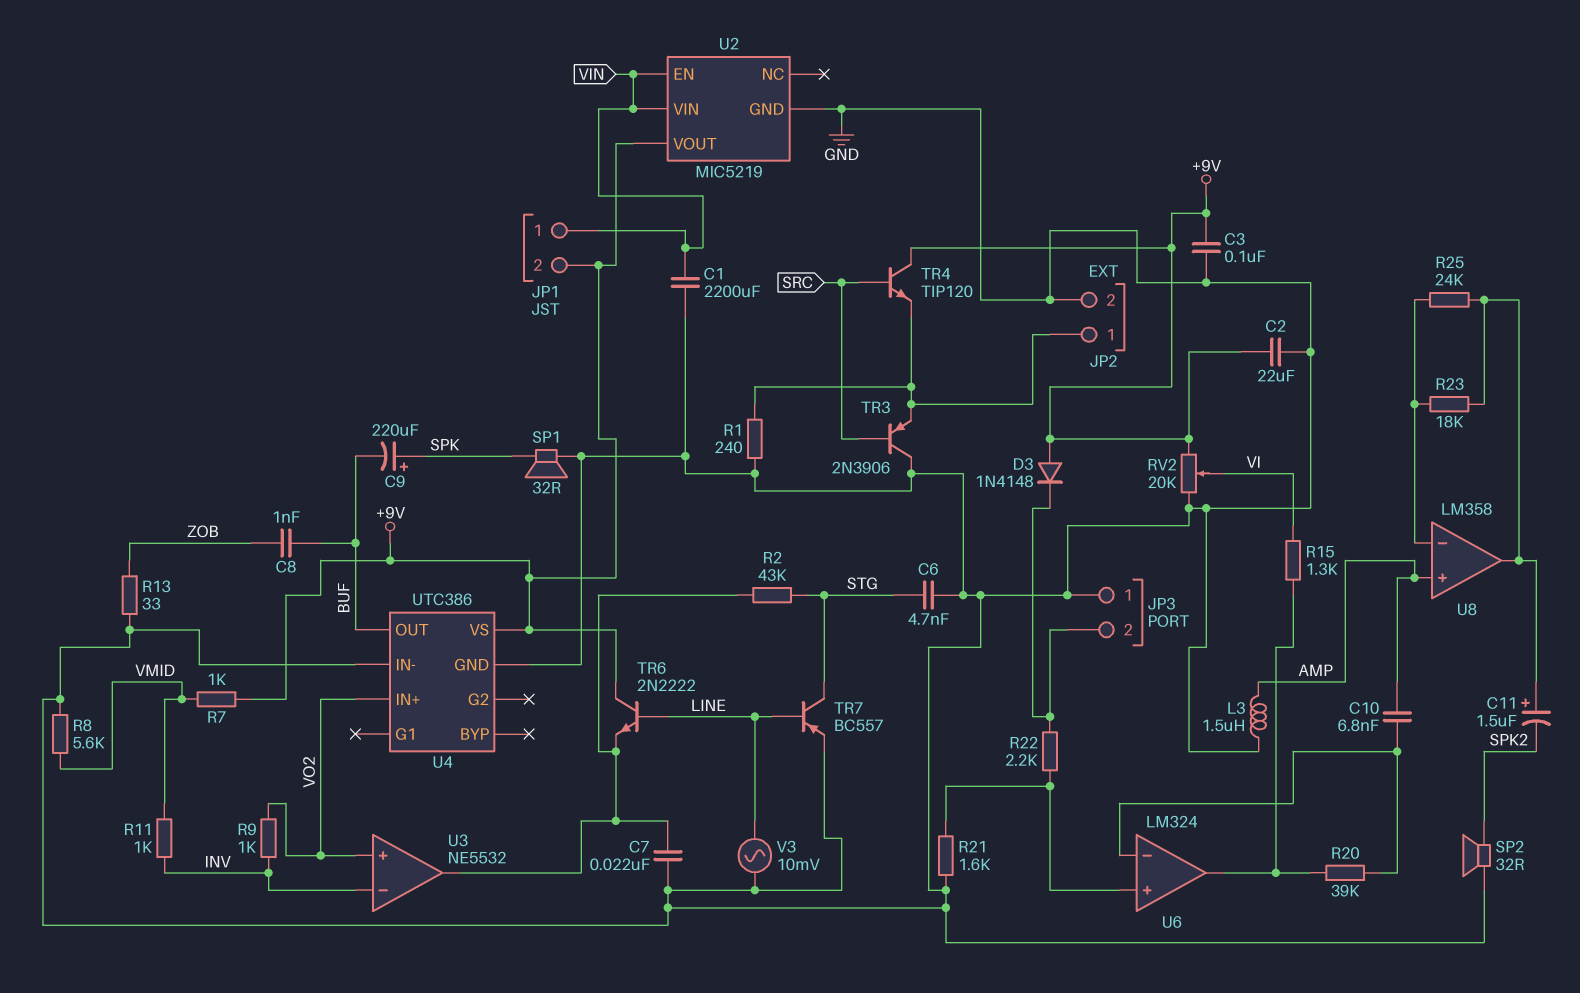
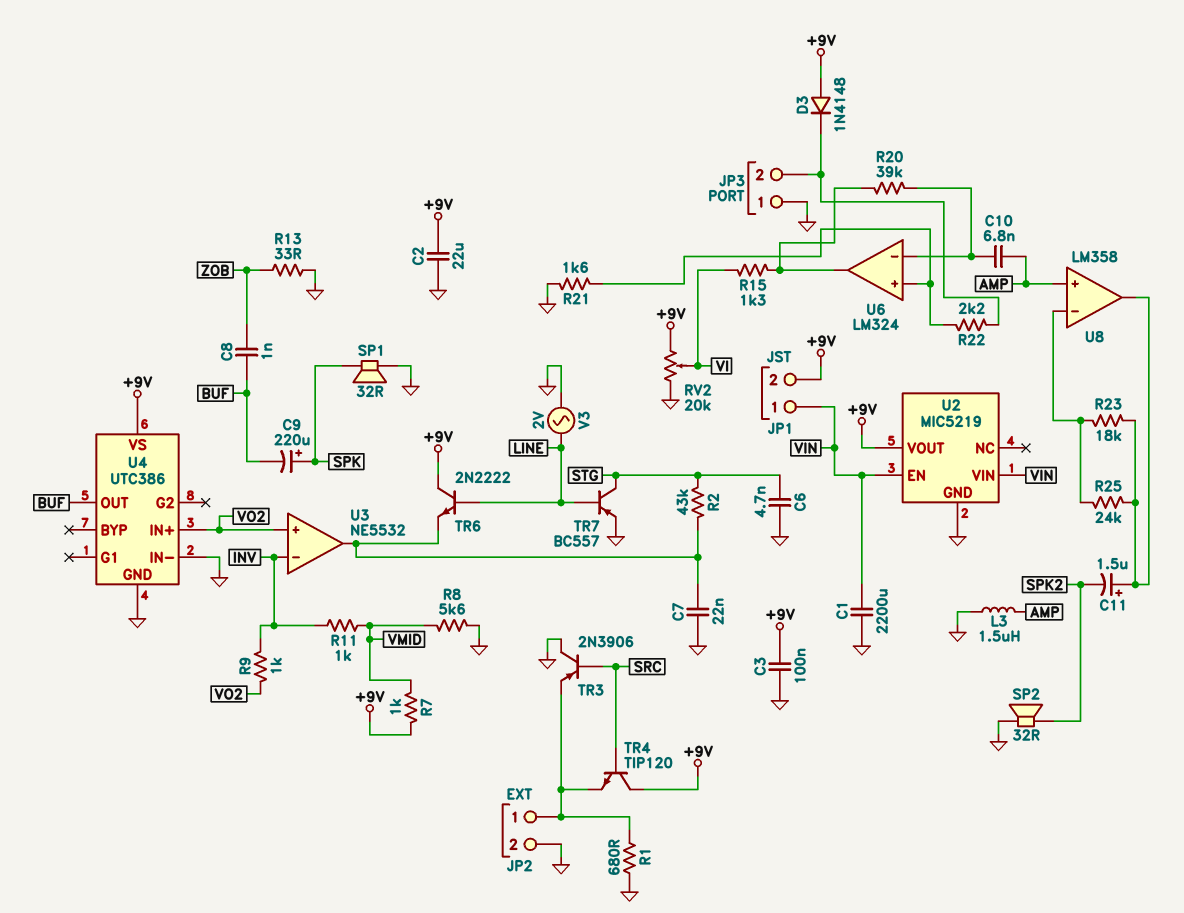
R1: 240 (GND, JP2/1) -> 680 (GND, JP2/1)
V3: AC 10mV (GND, LINE) -> AC 2V (GND, LINE)

